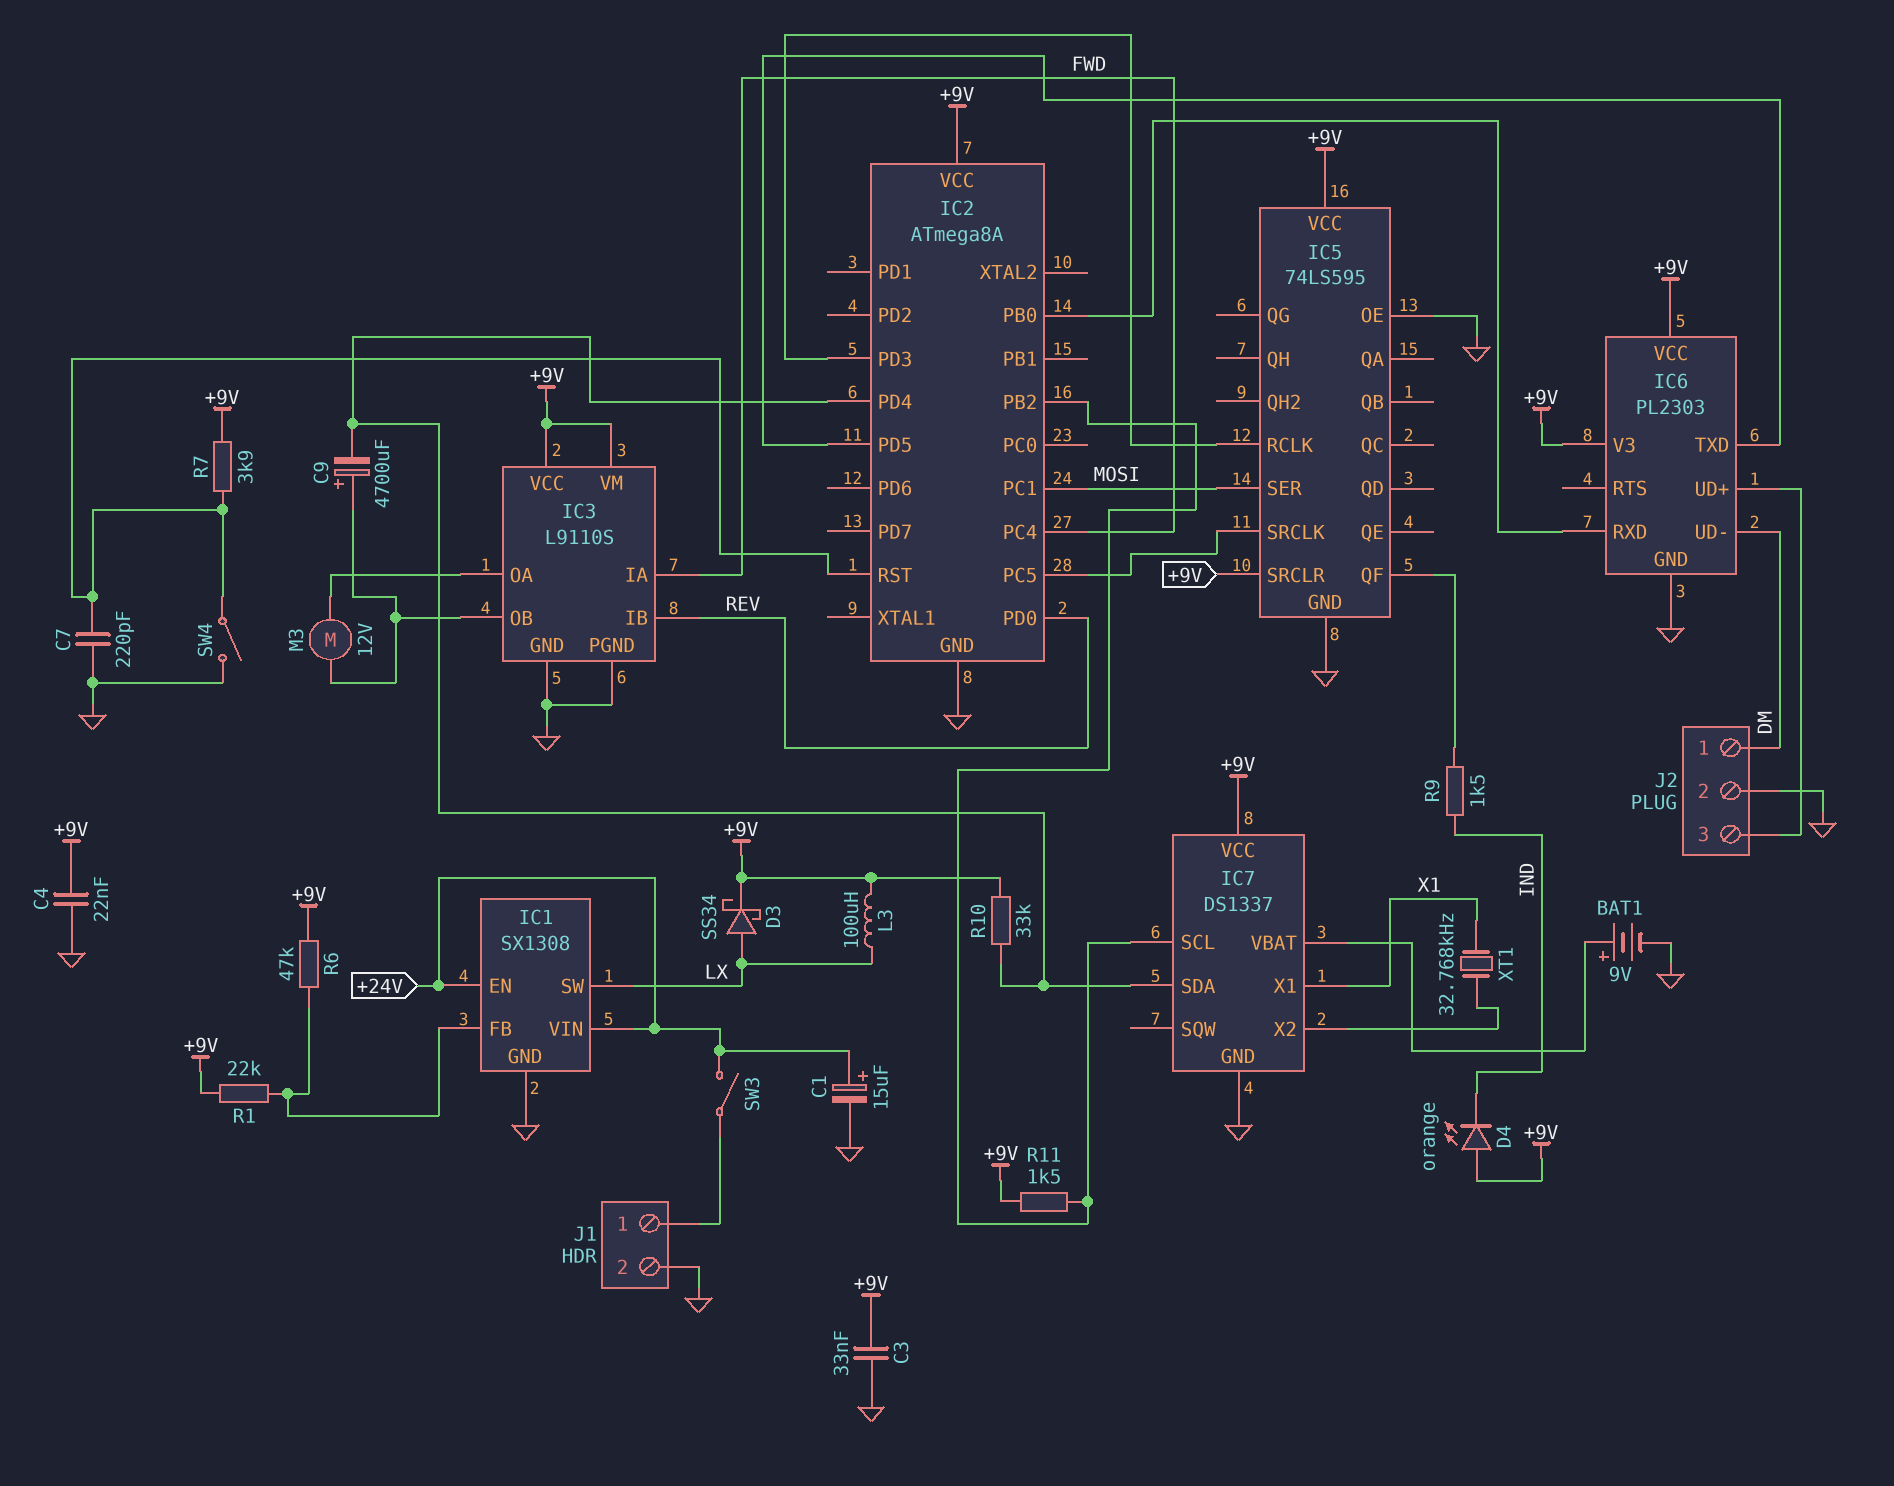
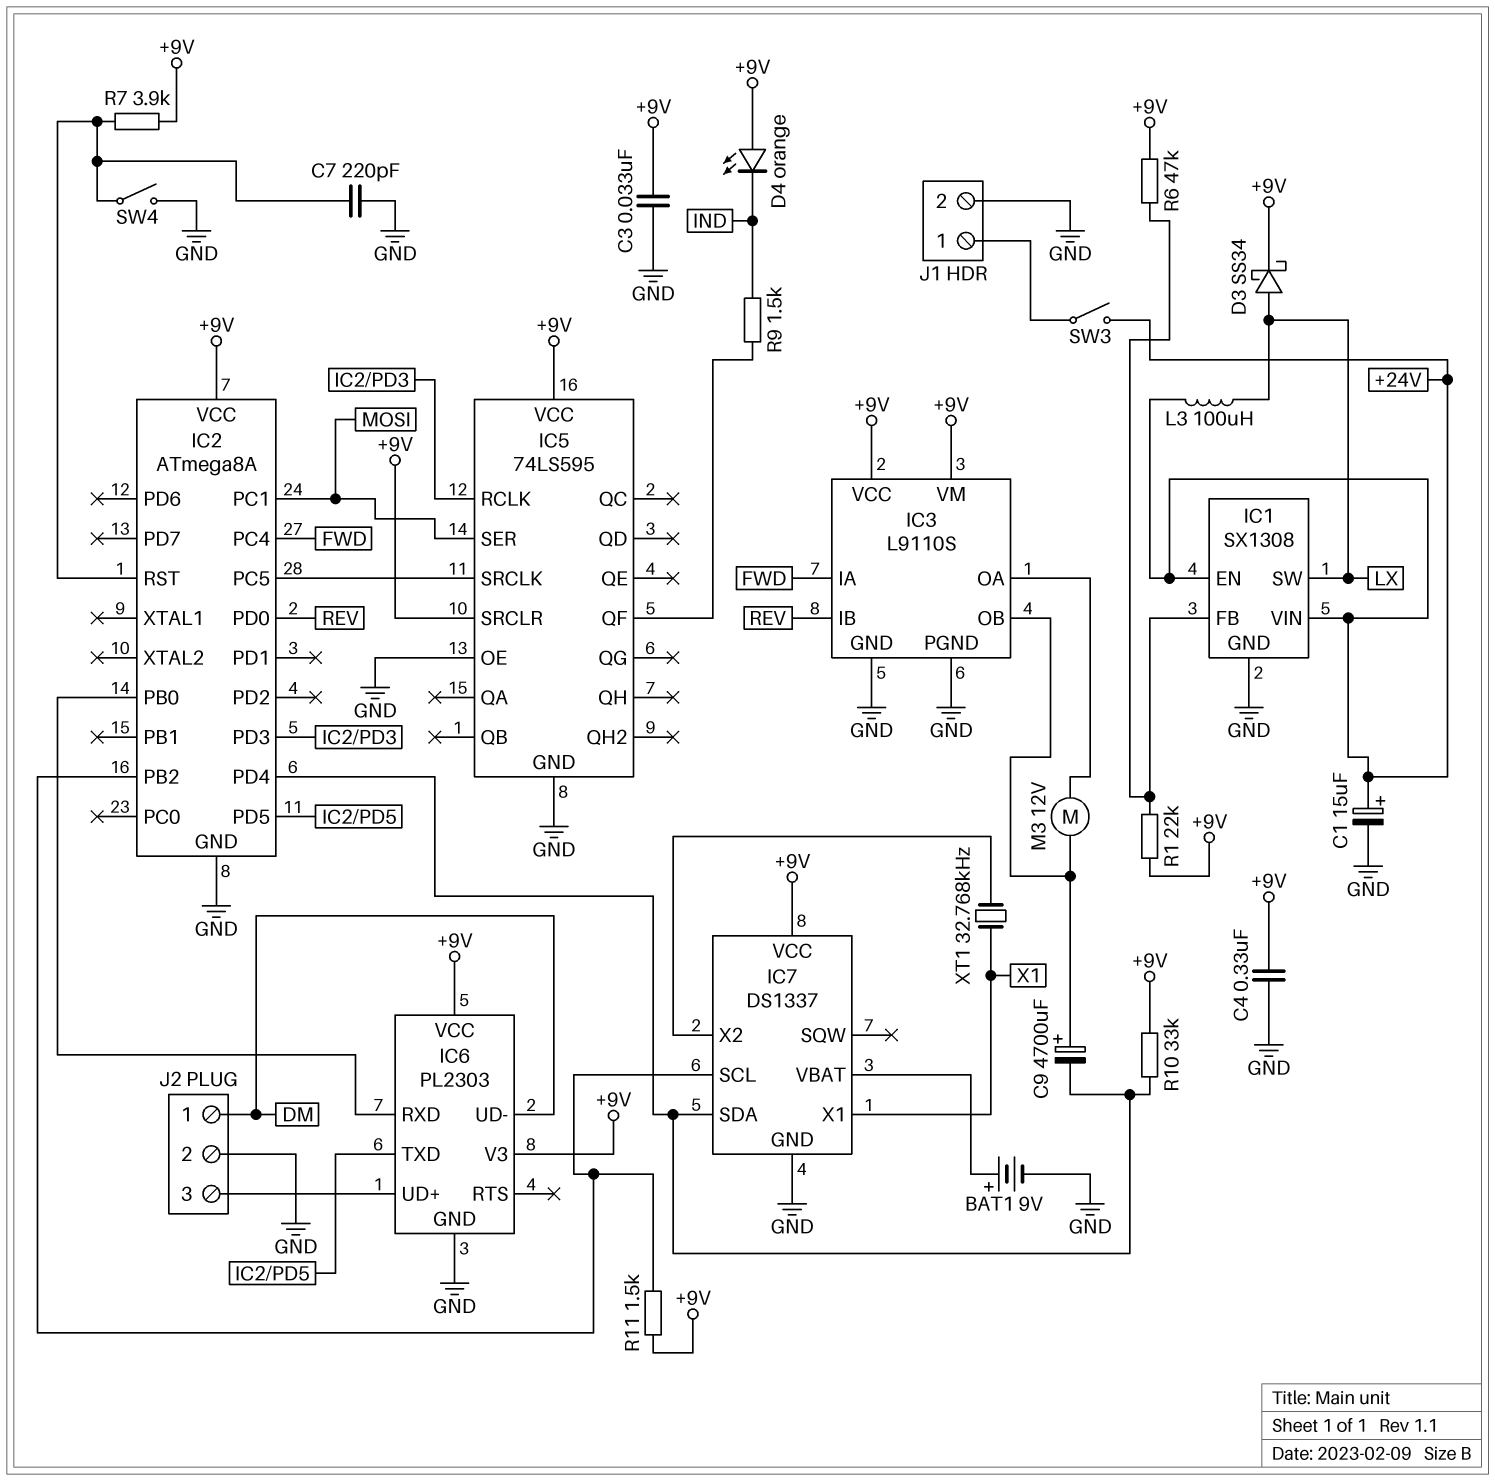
C4: 22nF (+9V, GND) -> 330nF (+9V, GND)
L3: 100uH (+9V, LX) -> 100uH (+24V, LX)

